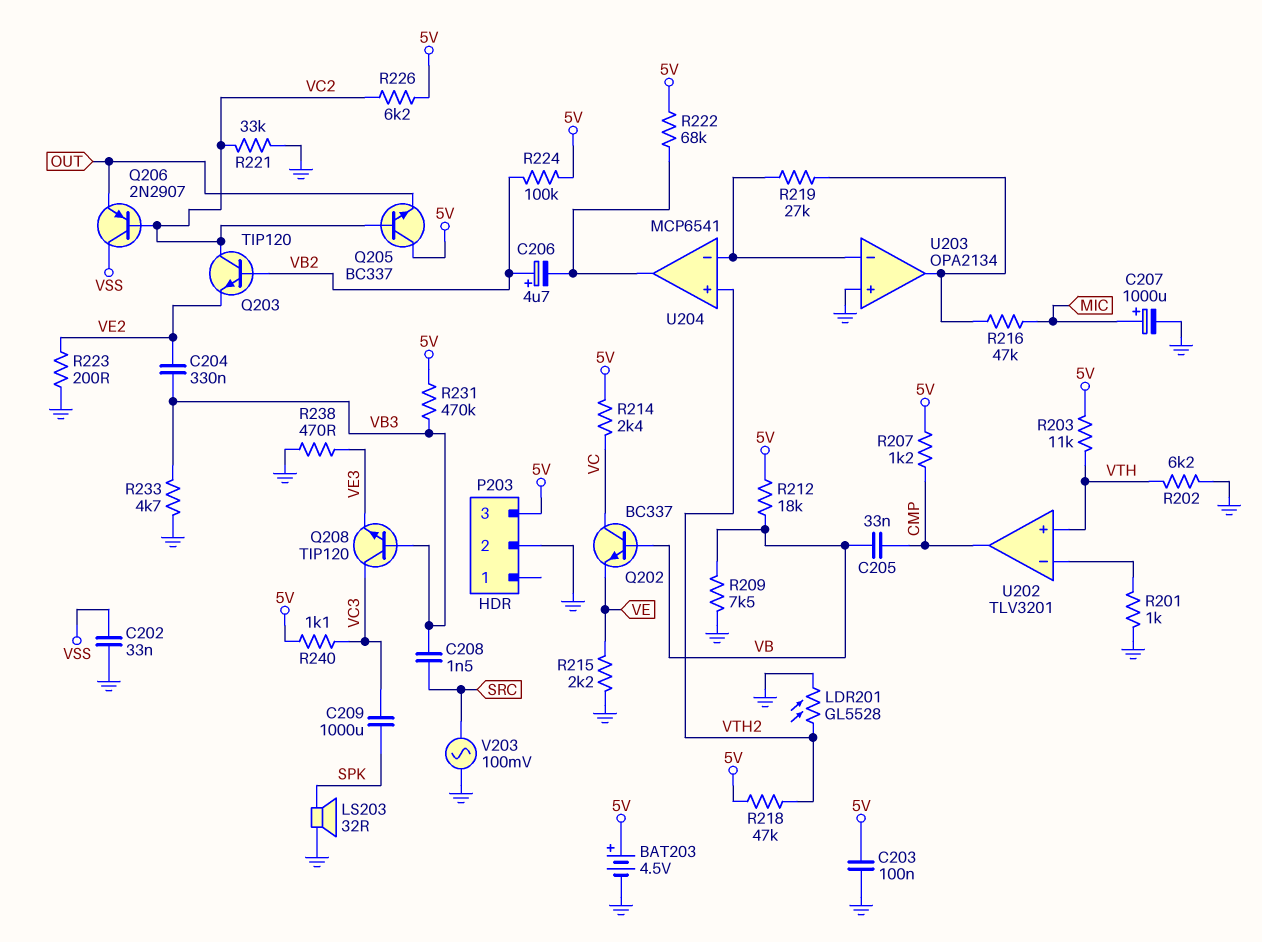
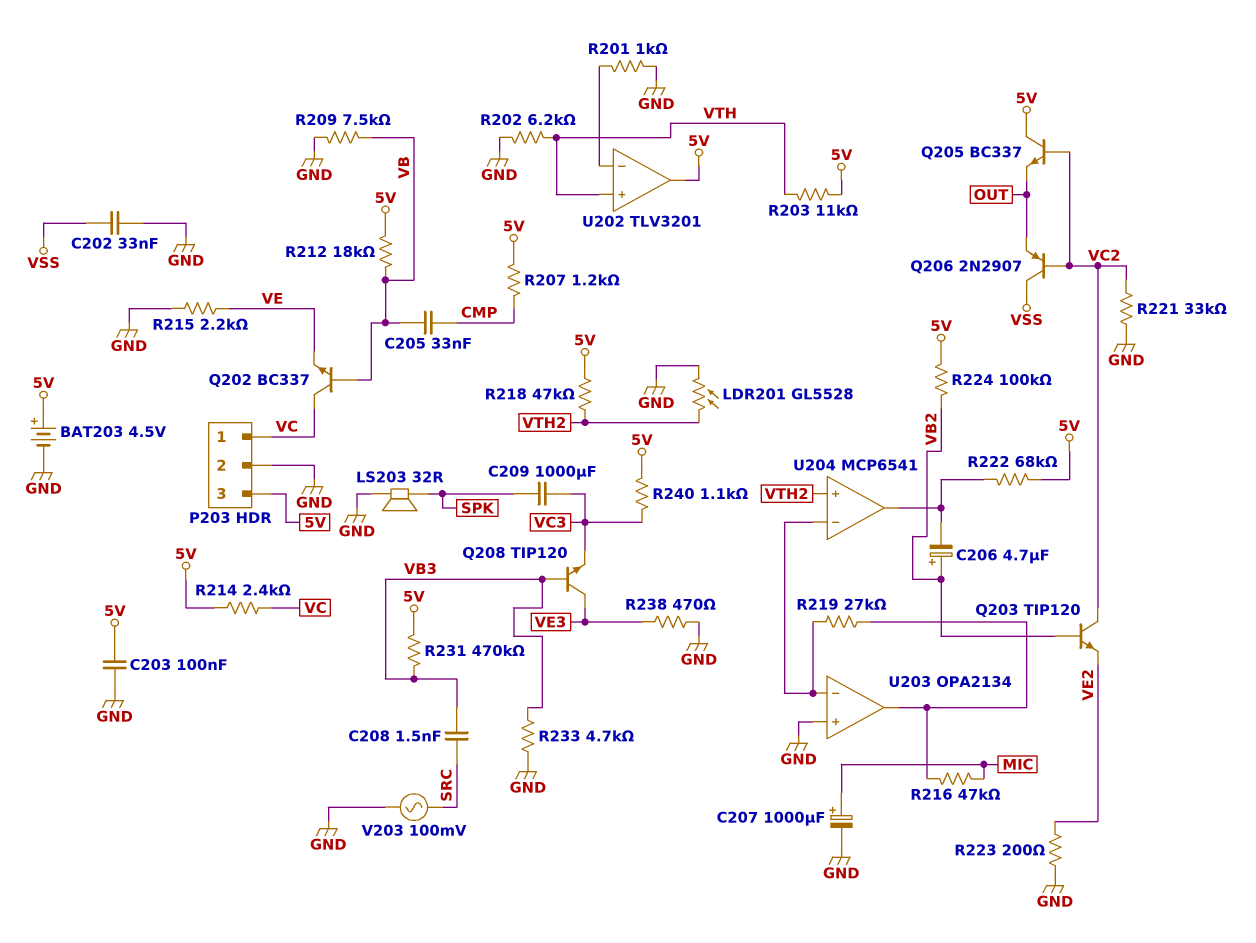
C204: 330nF (VB3, VE2) -> none
P203 pin 1: none -> VC
Q208: NPN TIP120 (B VB3, C VC3, E VE3) -> NPN TIP120 (B VB3, C VE3, E VC3)
R226: 6.2k (5V, VC2) -> none
U202 pin out: CMP -> 5V

